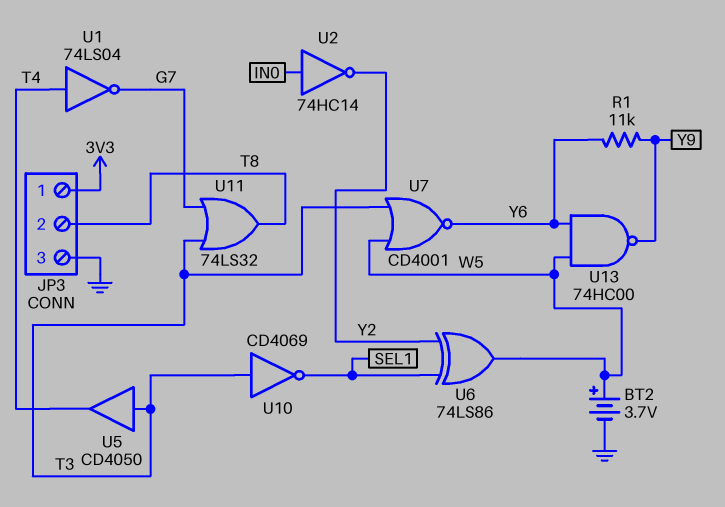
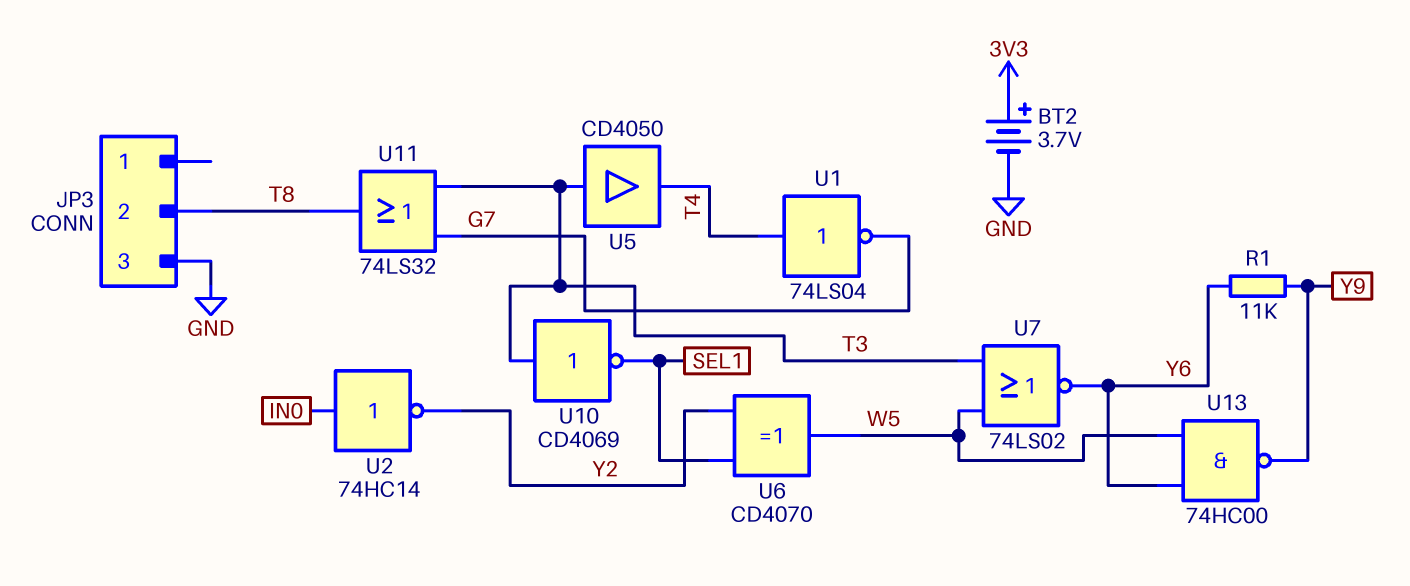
BT2: 3.7V (plus W5, minus GND) -> 3.7V (plus 3V3, minus GND)
JP3 pin 1: 3V3 -> none
U6: XOR 74LS86 (in SEL1, in Y2, out W5) -> XOR CD4070 (in SEL1, in Y2, out W5)
U7: NOR CD4001 (in T3, in W5, out Y6) -> NOR 74LS02 (in T3, in W5, out Y6)

